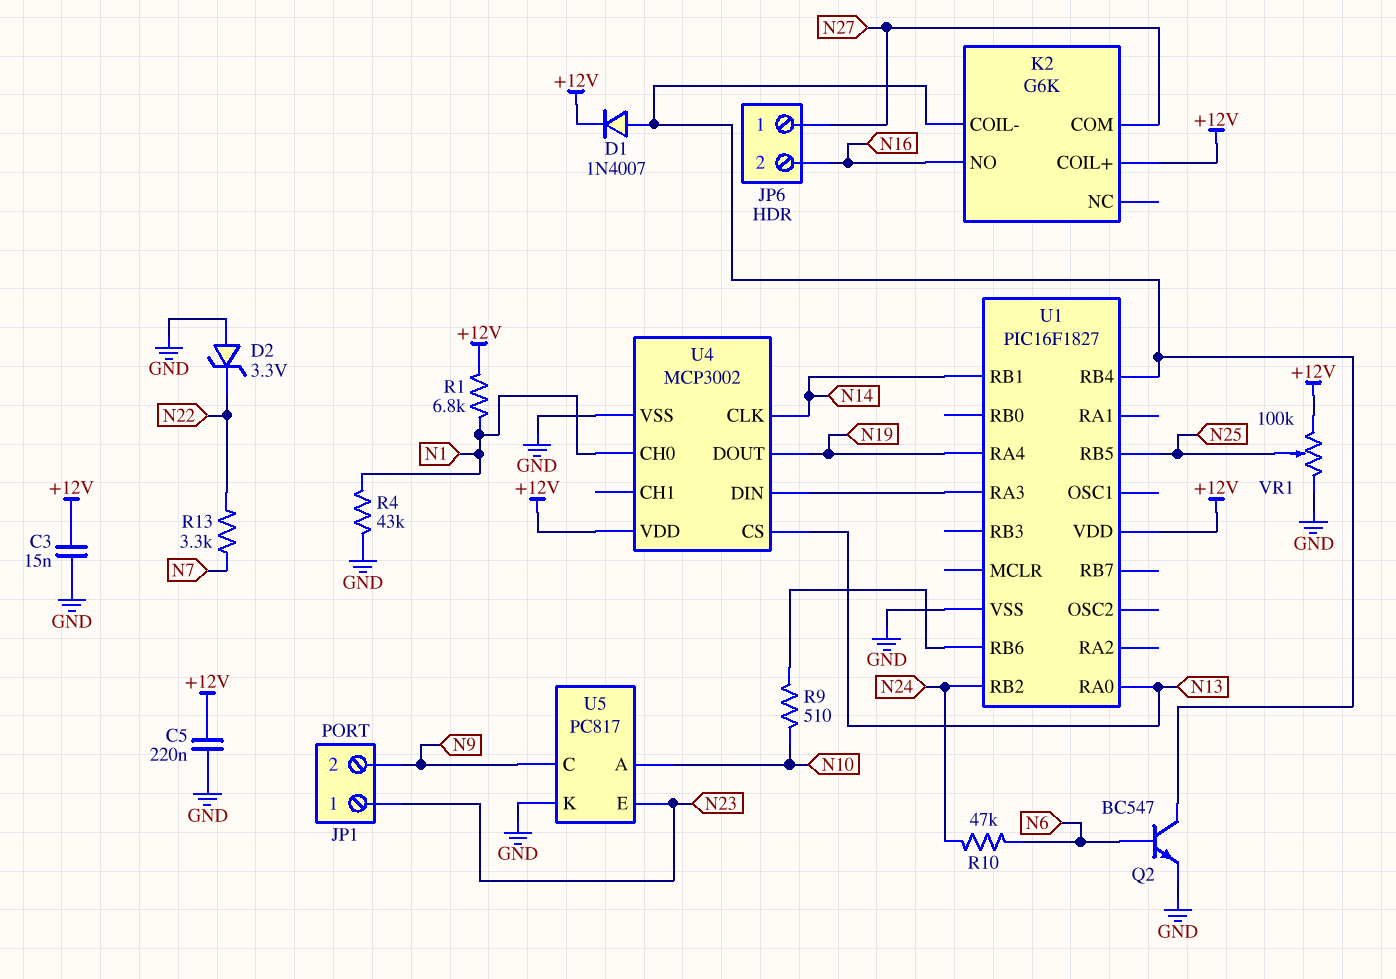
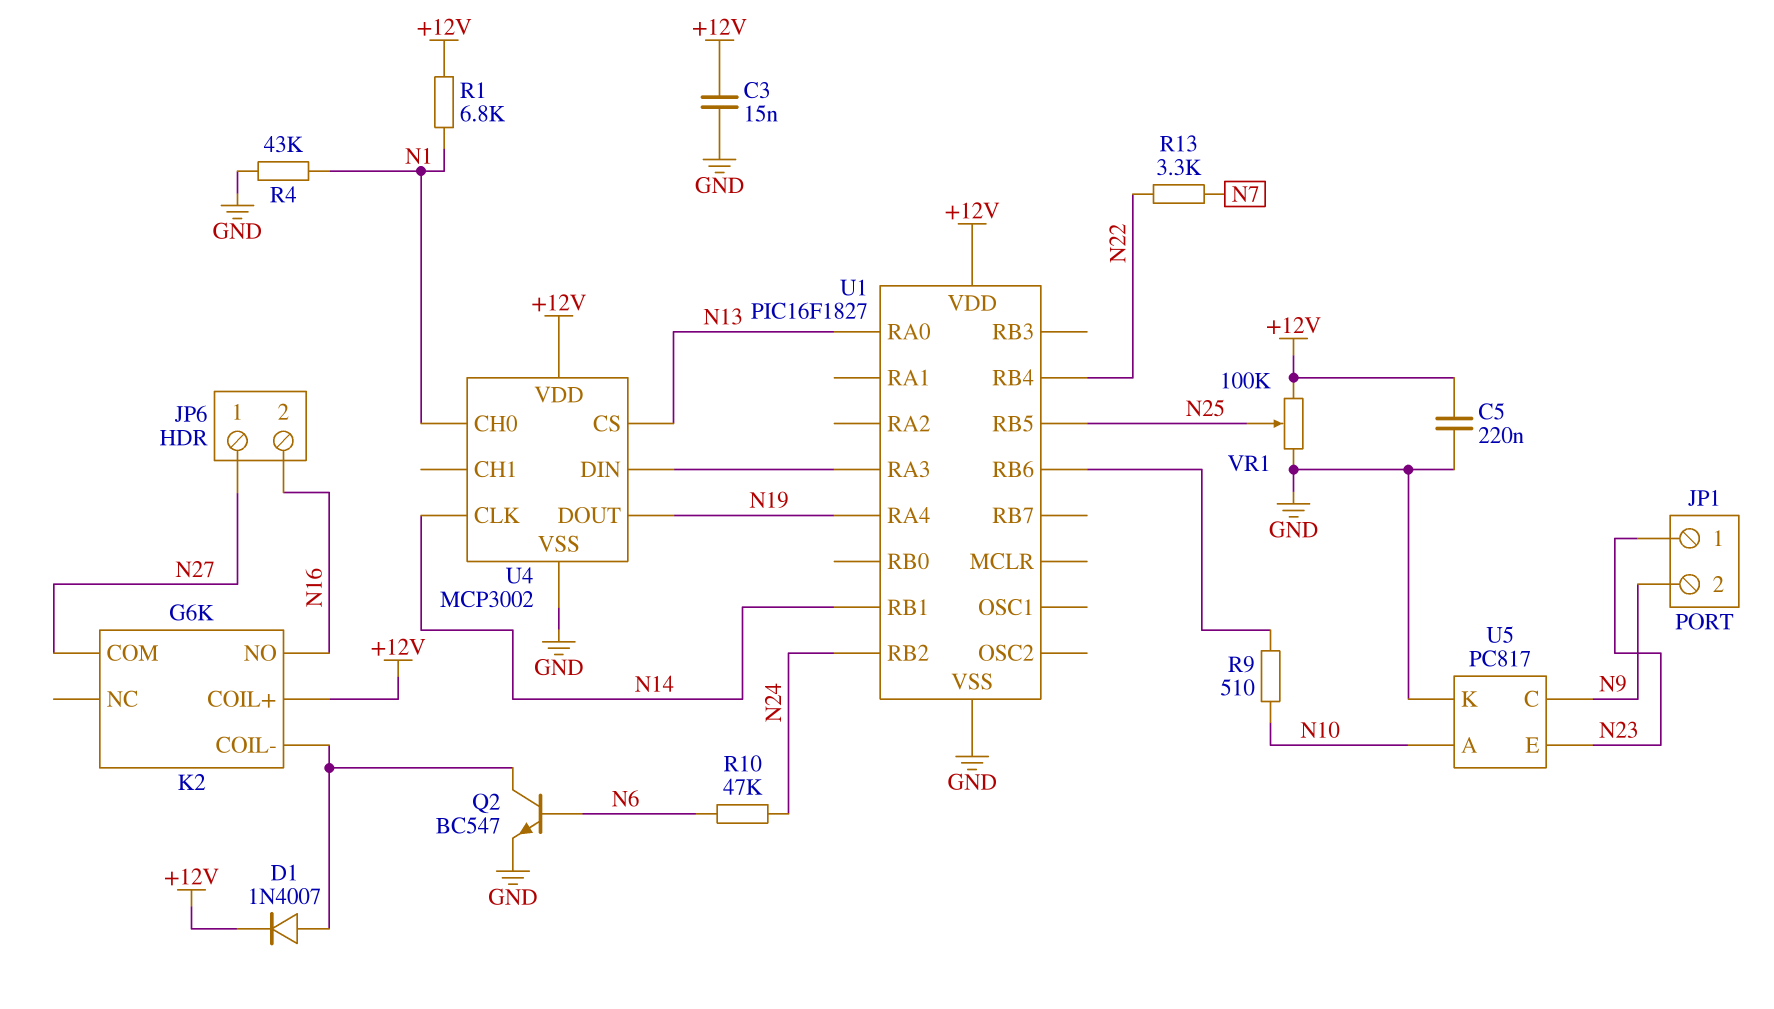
D2: zener 3.3V (A GND, K N22) -> none
U1 pin RB4: K2/COIL- -> N22

